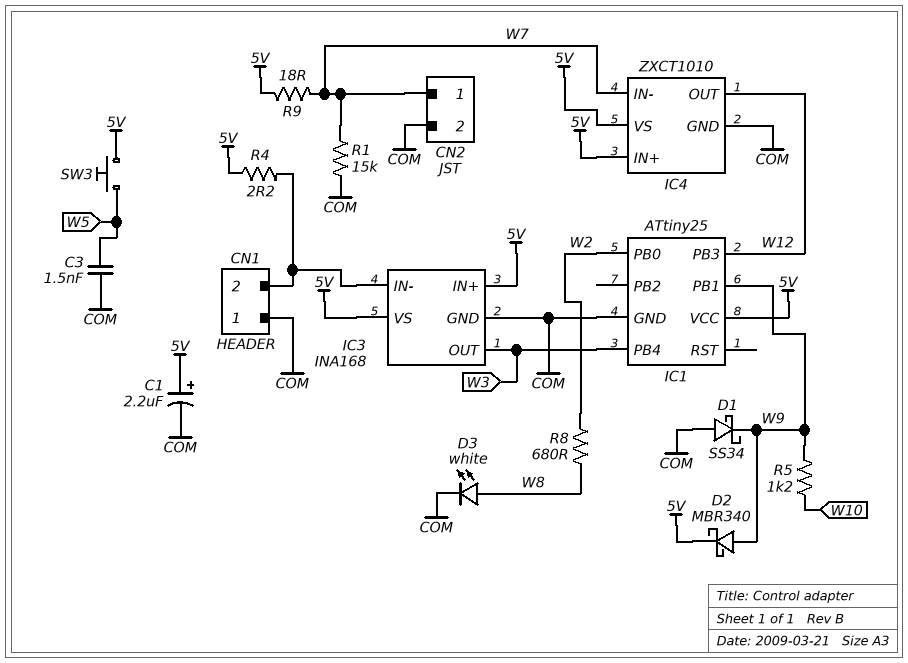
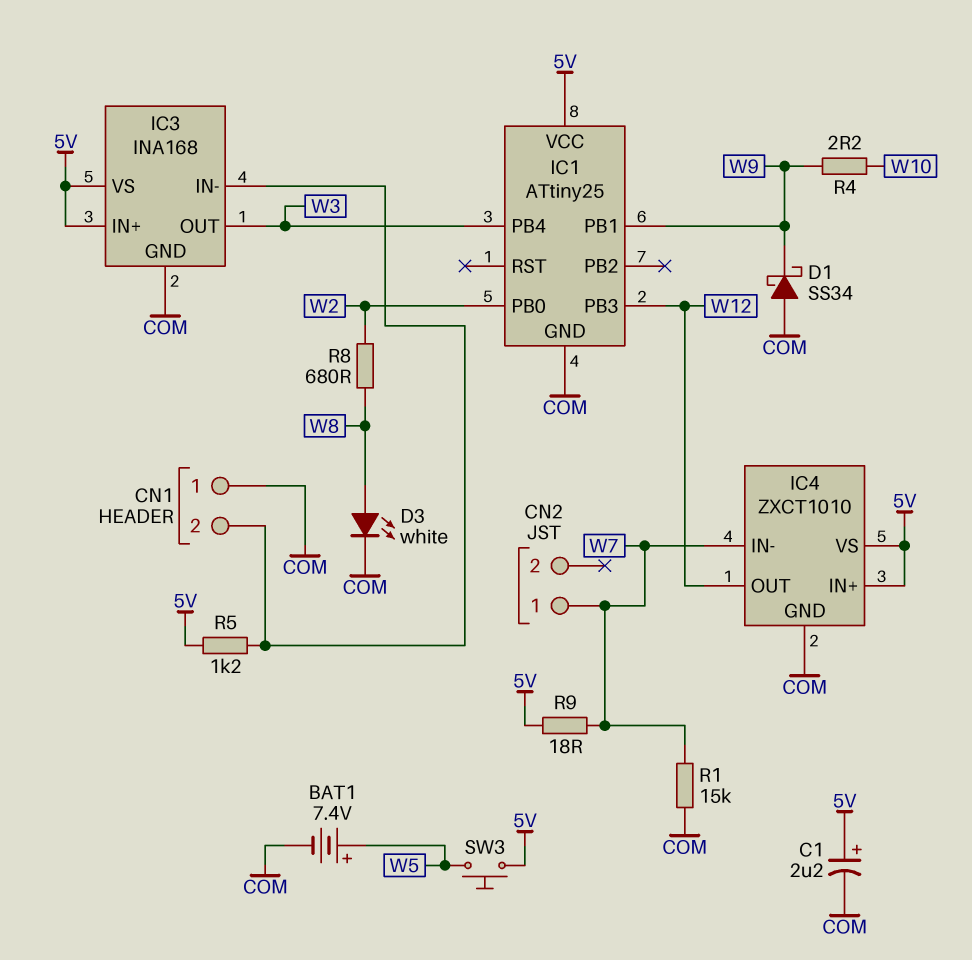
BAT1: none -> 7.4V (plus W5, minus COM)
C3: 1.5nF (COM, W5) -> none
CN2 pin 2: COM -> none
D2: schottky MBR340 (A W9, K 5V) -> none
R4: 2.2 (5V, CN1/2) -> 2.2 (W9, W10)
R5: 1.2k (W9, W10) -> 1.2k (5V, CN1/2)

